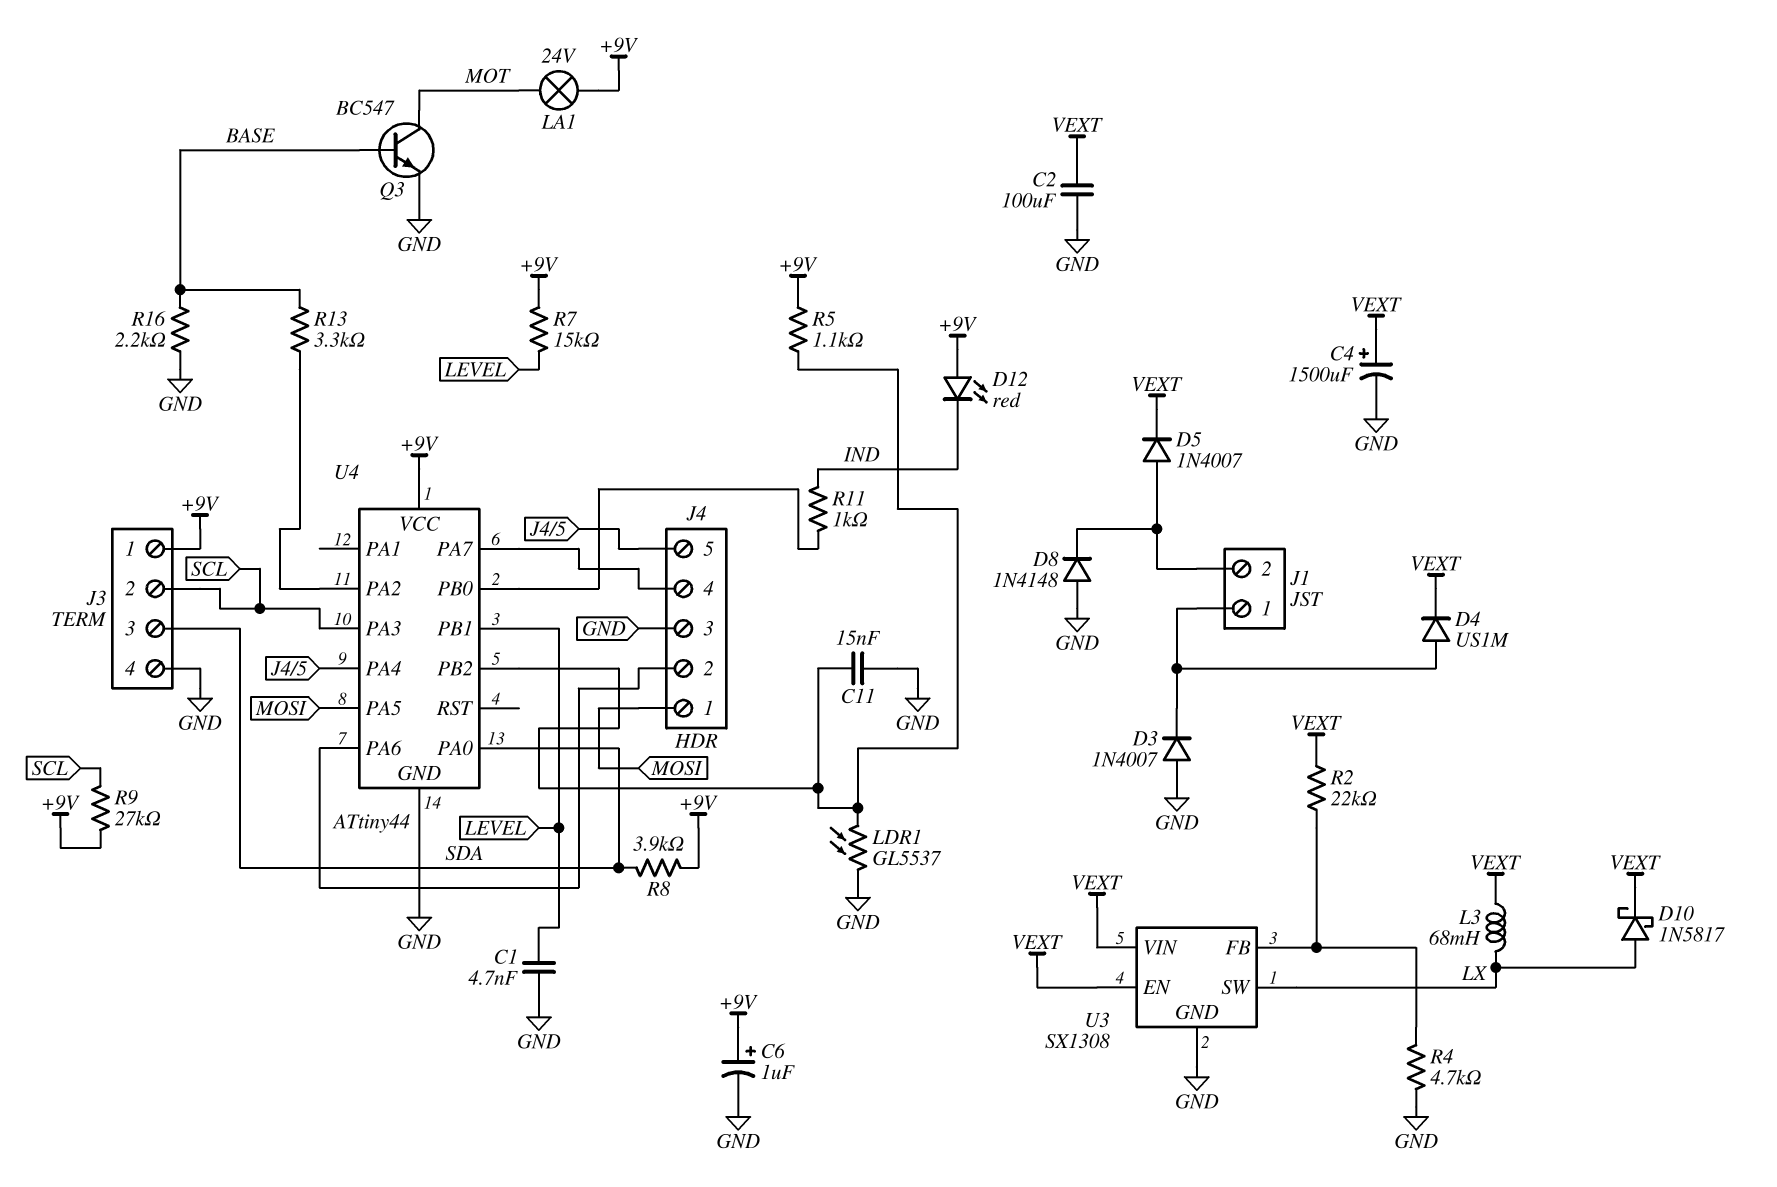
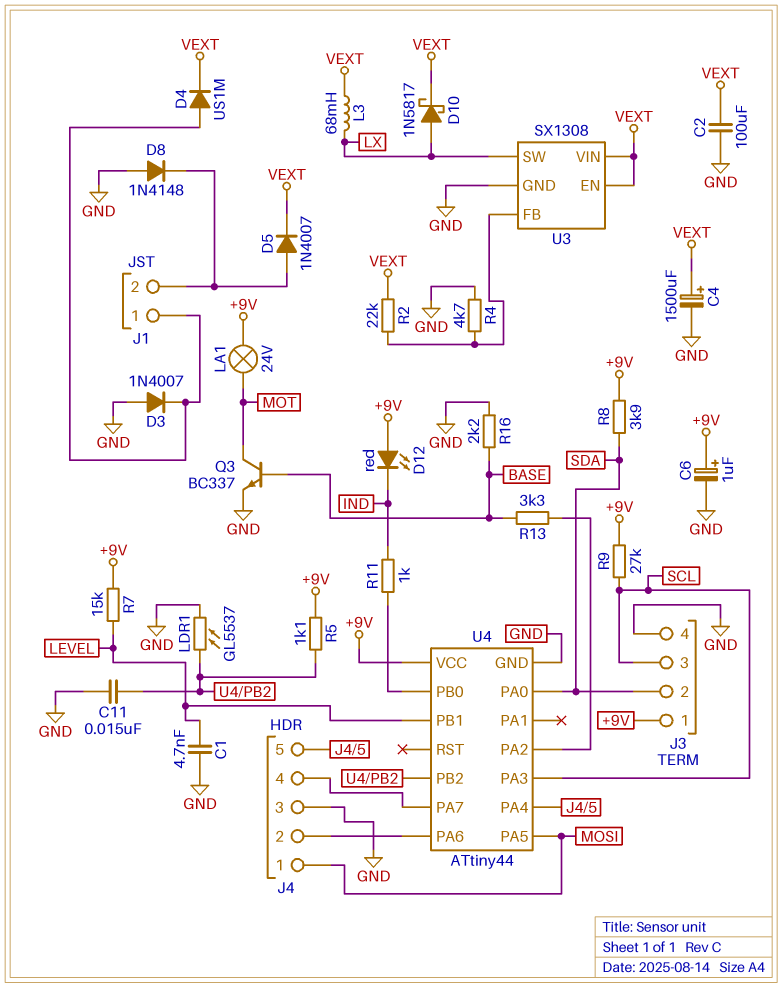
J3 pin 2: SCL -> SDA
J3 pin 3: SDA -> SCL
Q3: NPN BC547 (B BASE, C MOT, E GND) -> NPN BC337 (B BASE, C MOT, E GND)

